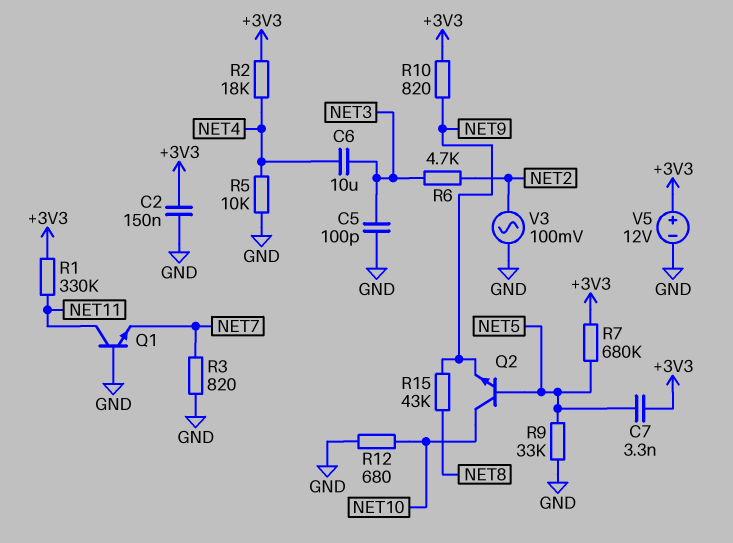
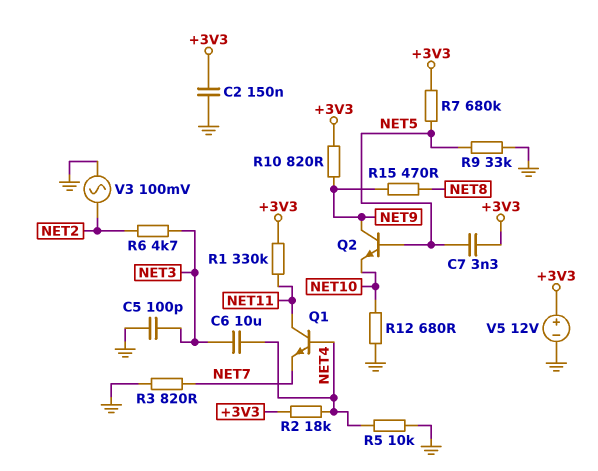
Q1: NPN (B GND, C NET11, E NET7) -> NPN (B NET4, C NET11, E NET7)
Q2: NPN (B NET5, C NET10, E NET9) -> NPN (B NET5, C NET9, E NET10)
R15: 43k (NET8, NET9) -> 470 (NET8, NET9)

